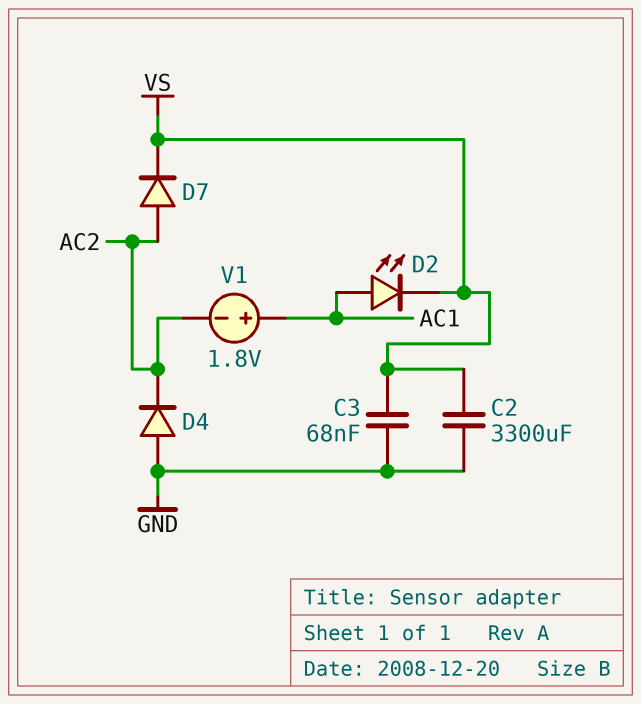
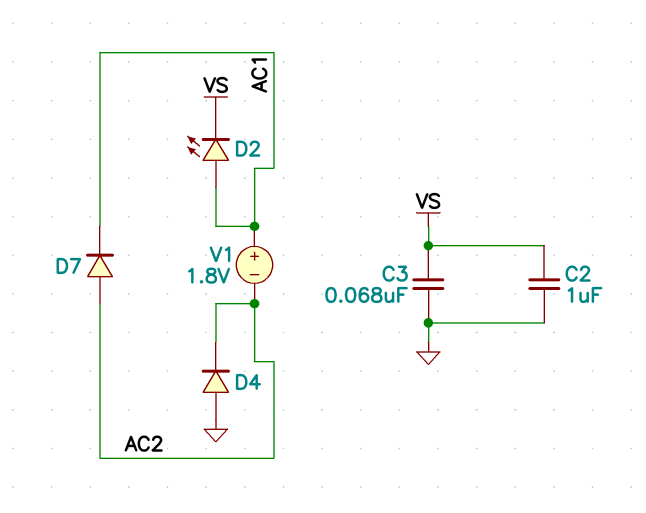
C2: 3300uF (GND, VS) -> 1uF (GND, VS)
D7: diode (A AC2, K VS) -> diode (A AC2, K AC1)

